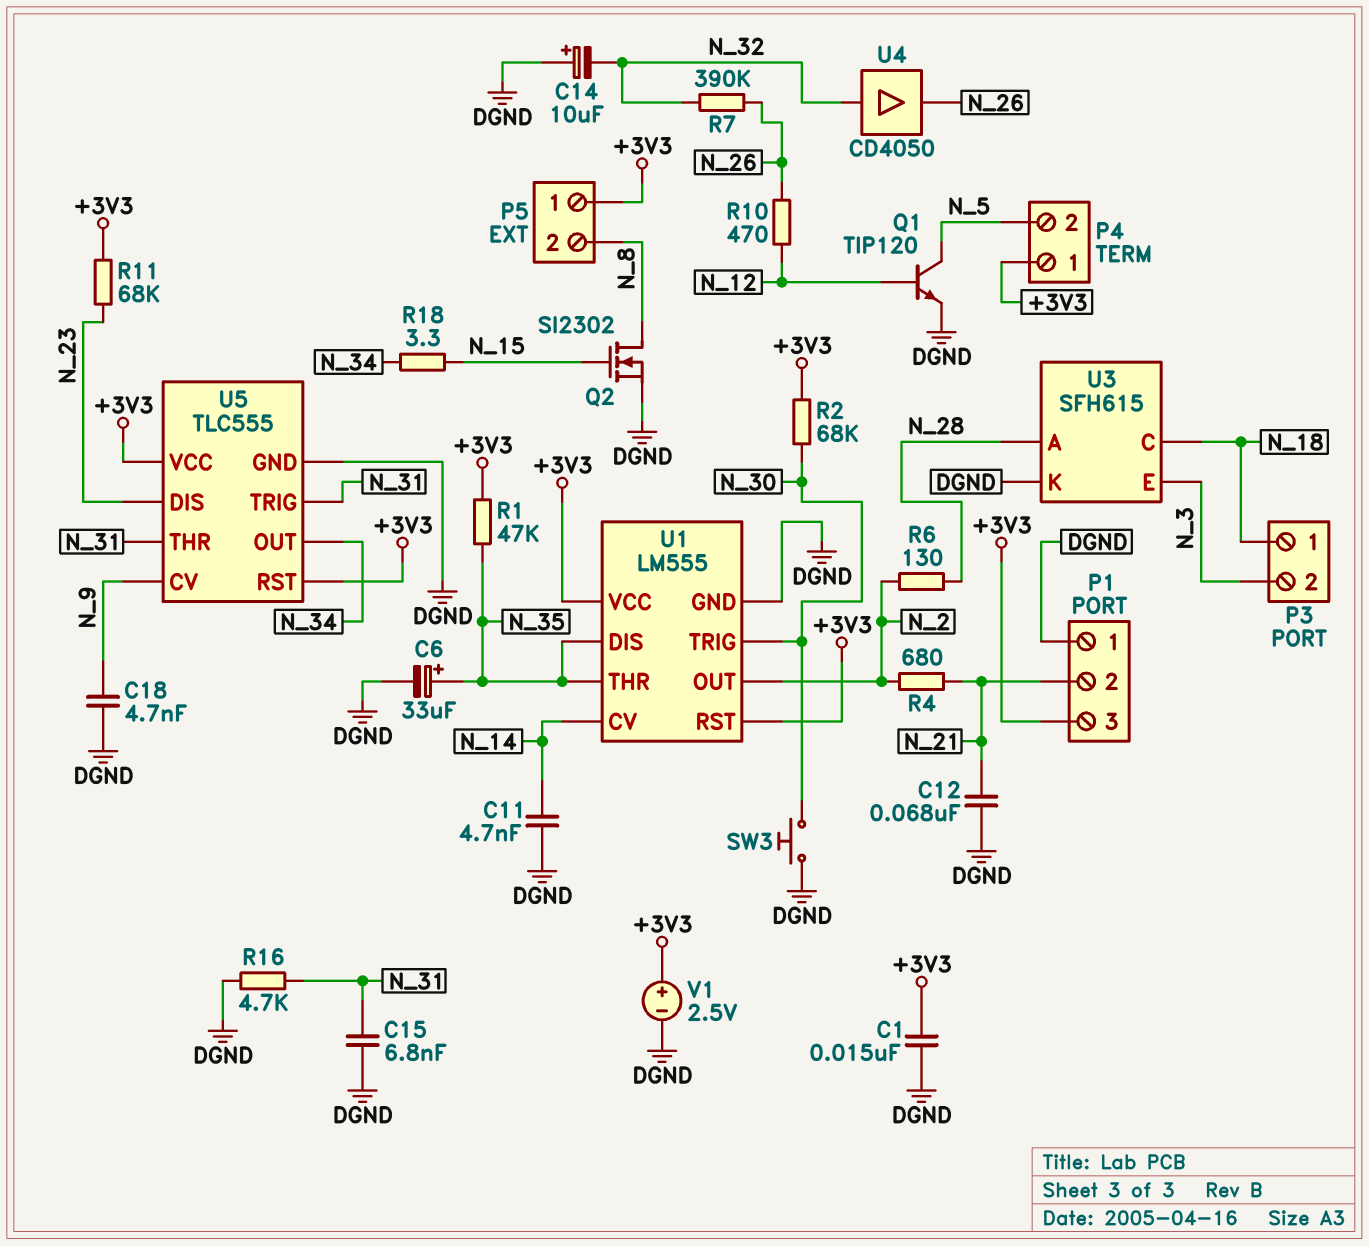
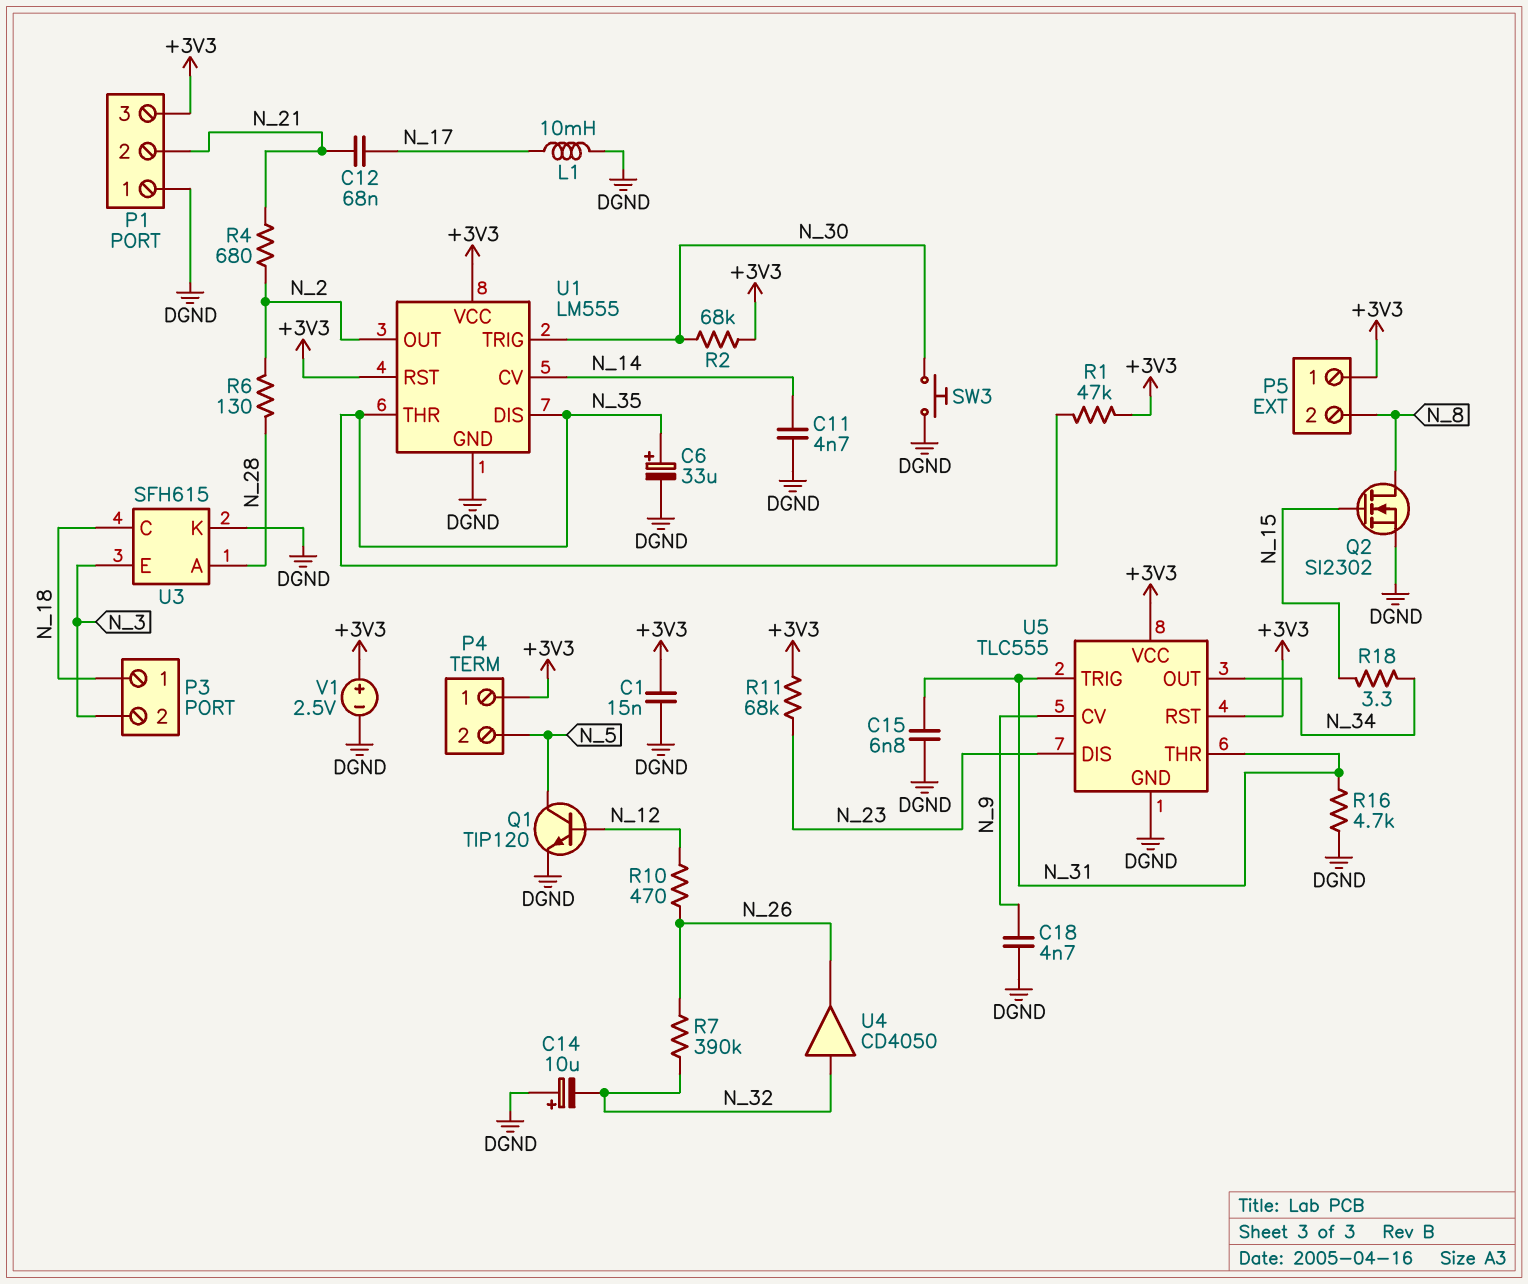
C12: 68nF (DGND, N_21) -> 68nF (N_17, N_21)
L1: none -> 10mH (DGND, N_17)

